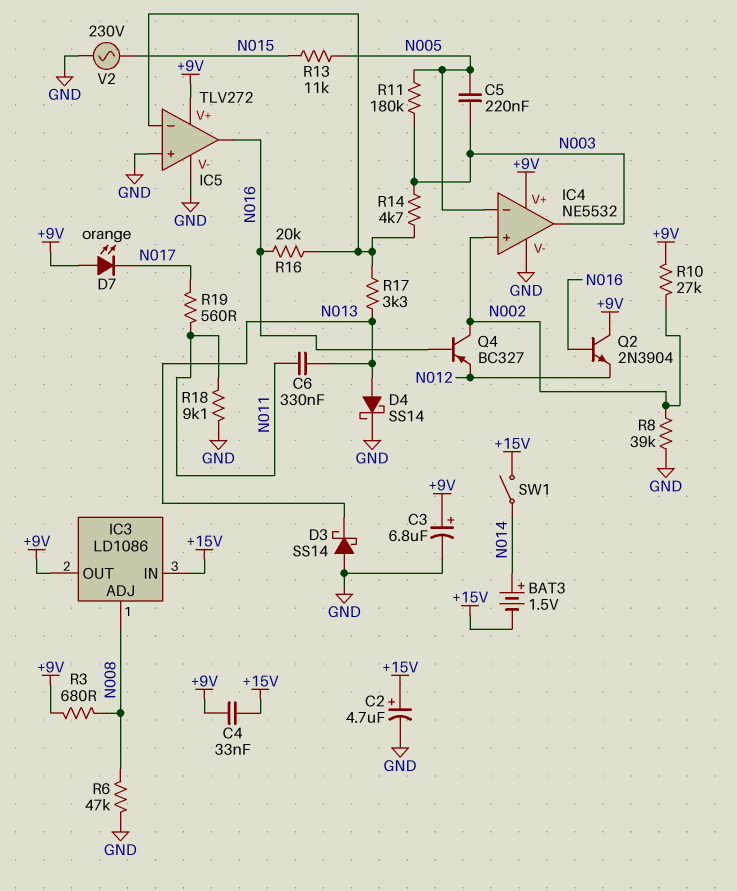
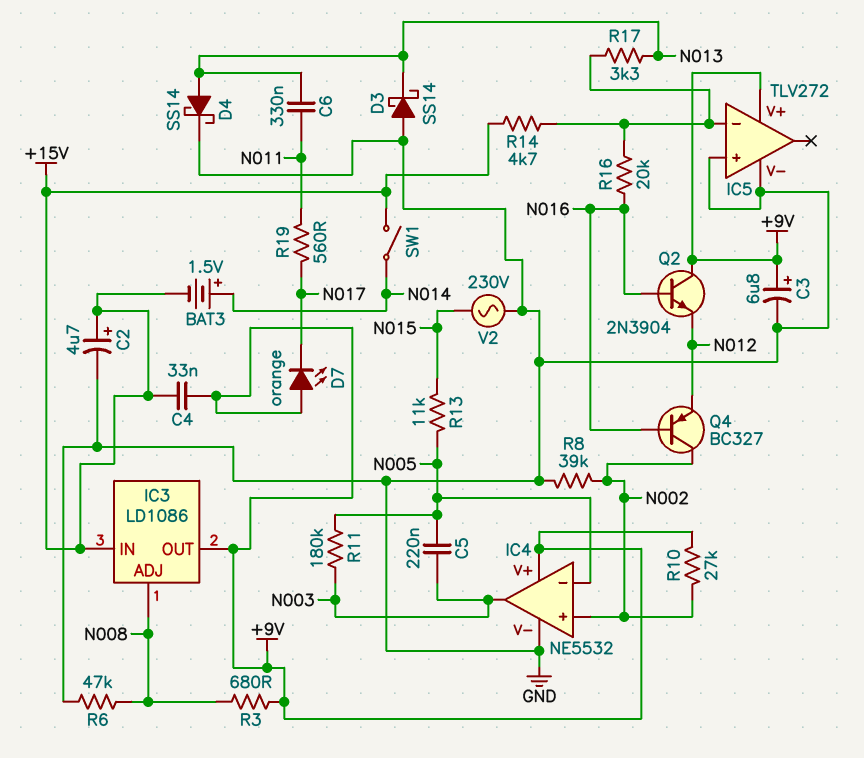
IC5 pin out: N016 -> none
R14: 4.7k (IC5/in-, N003) -> 4.7k (+15V, IC5/in-)
R18: 9.1k (GND, N011) -> none

